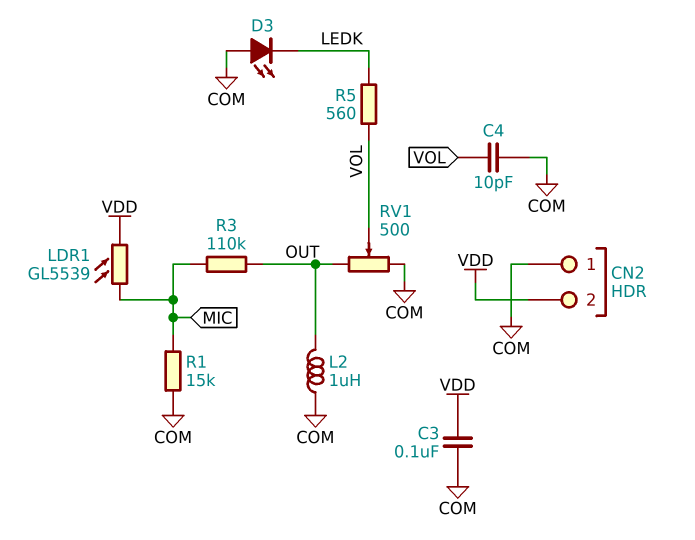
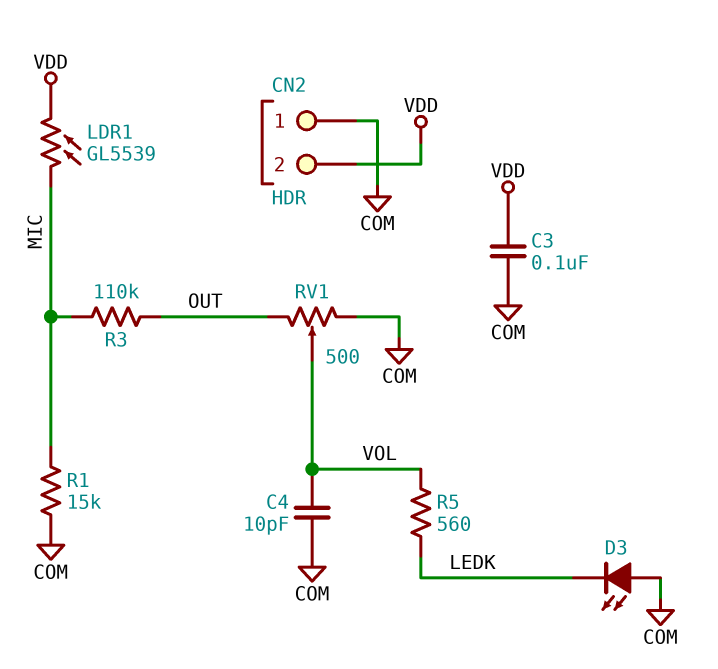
L2: 1uH (COM, OUT) -> none

